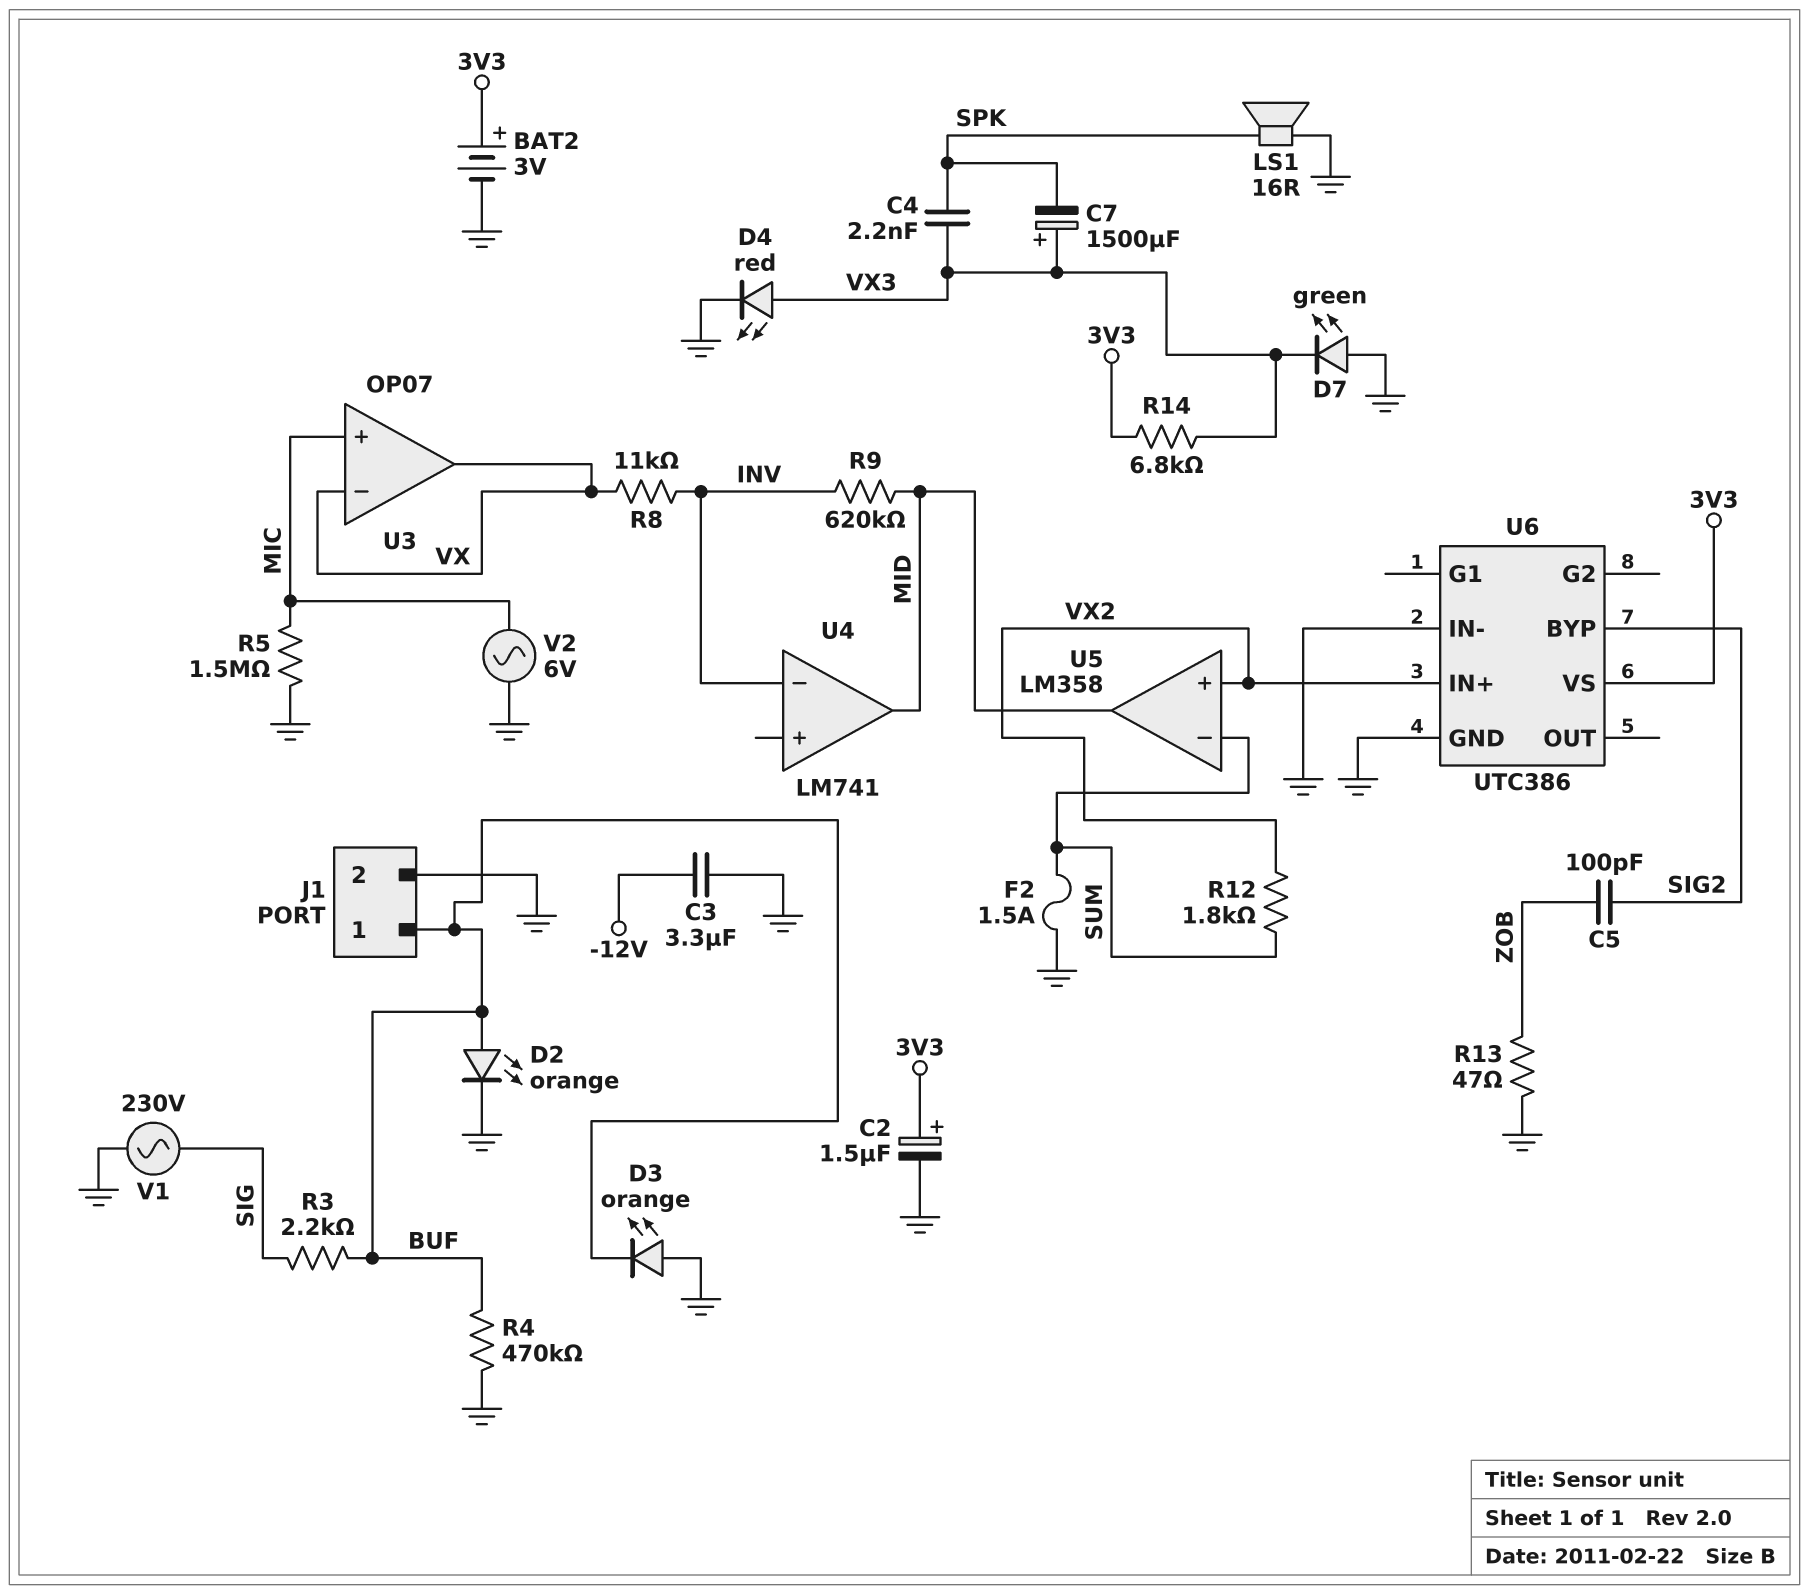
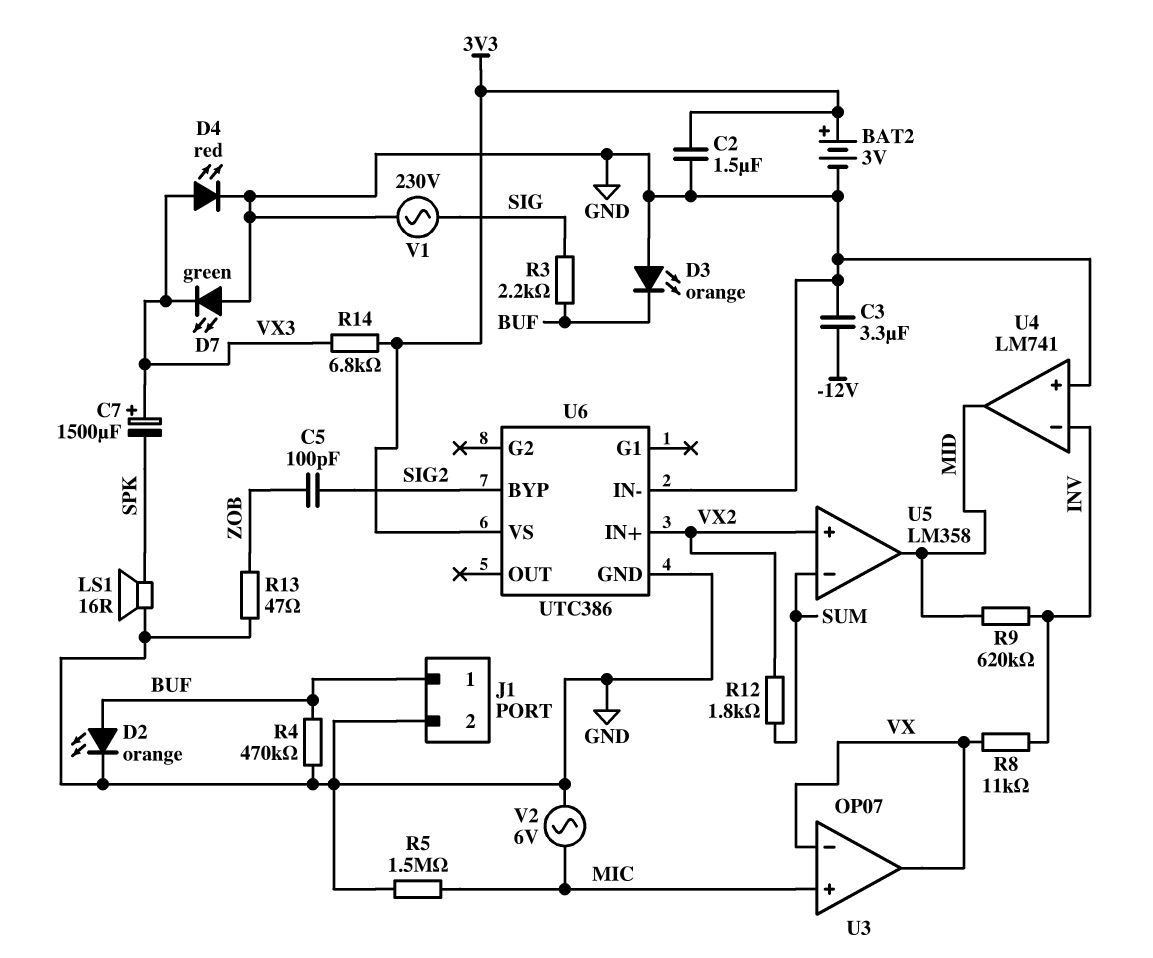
C2: 1.5uF (plus 3V3, minus GND) -> 1.5uF (3V3, GND)
C4: 2.2nF (SPK, VX3) -> none
F2: 1.5A (GND, SUM) -> none
U4 pin in+: none -> GND

